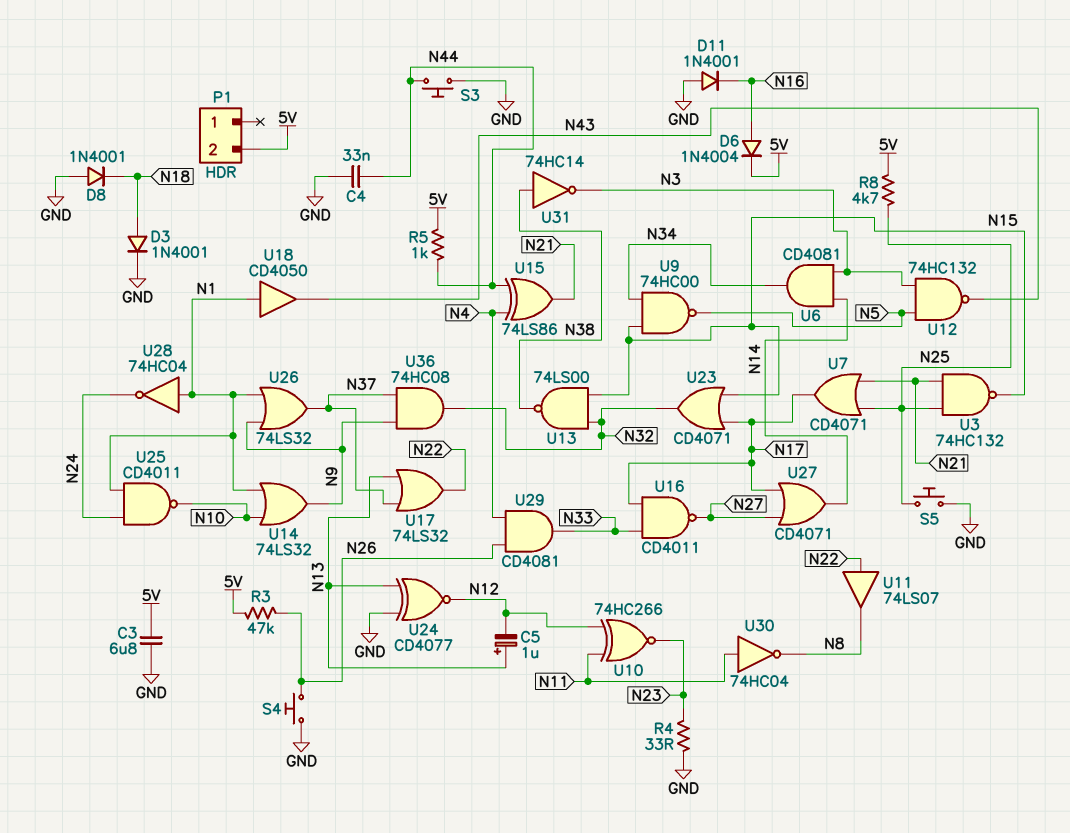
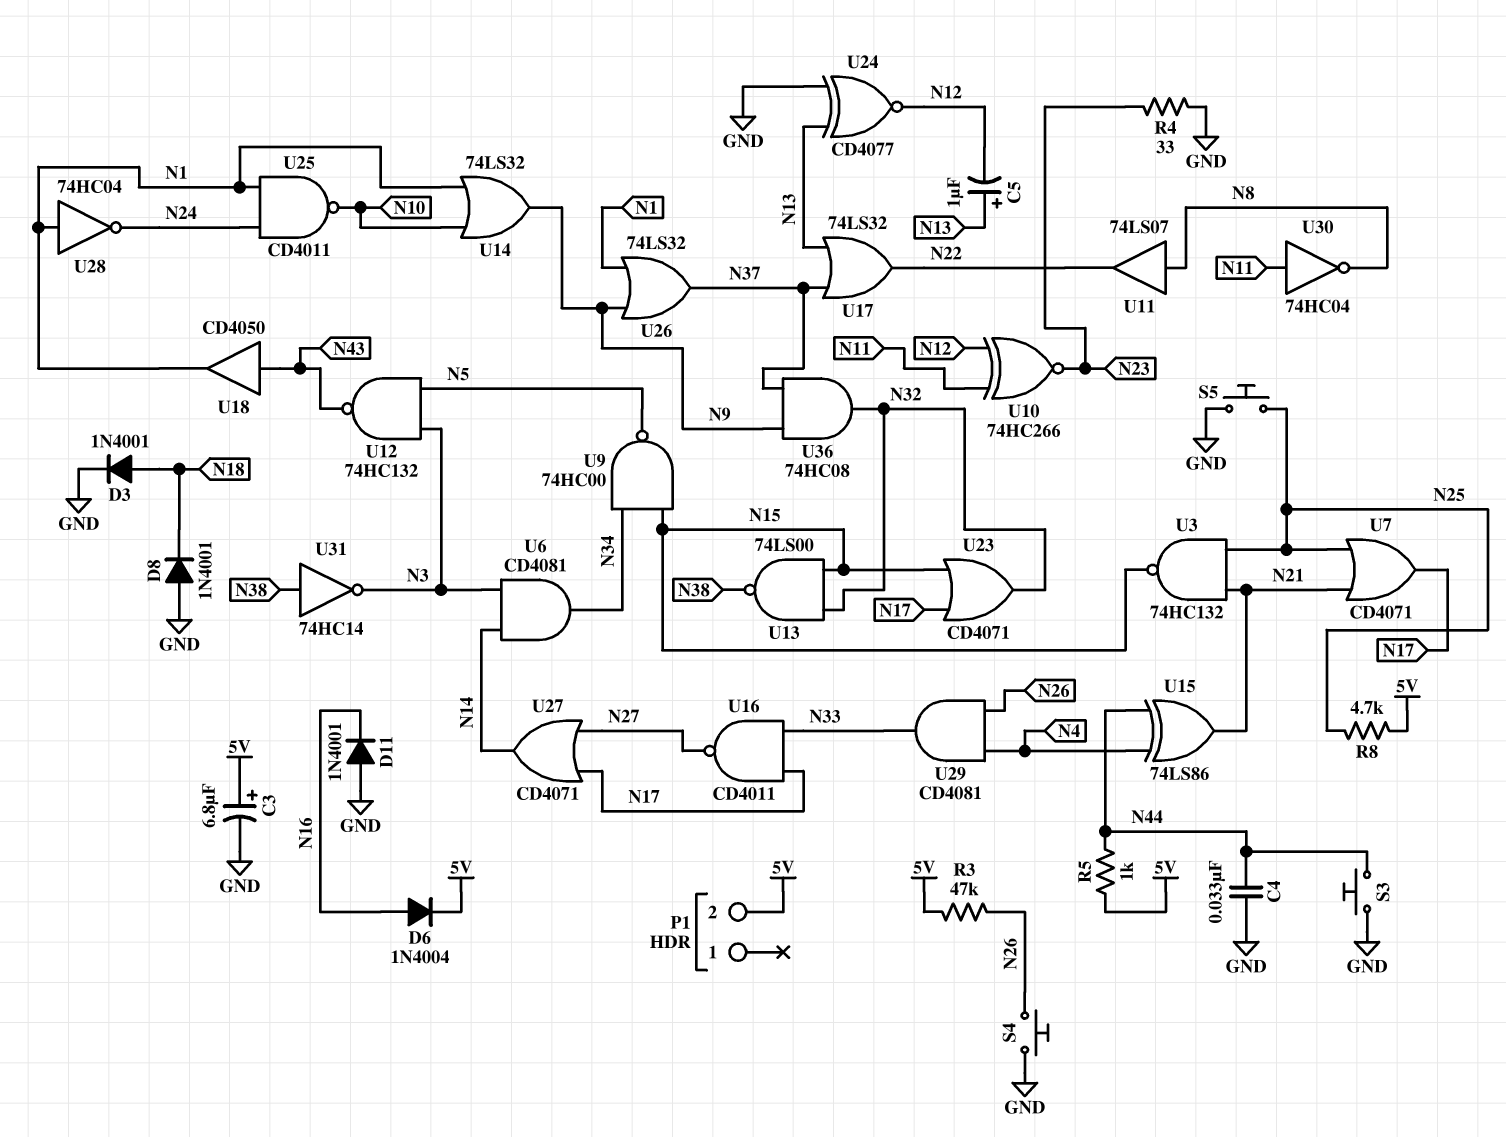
C3: 6.8uF (5V, GND) -> 6.8uF (plus 5V, minus GND)
U11: buffer 74LS07 (in N22, out N8) -> buffer 74LS07 (in N8, out N22)
U18: buffer CD4050 (in N1, out N43) -> buffer CD4050 (in N43, out N1)

